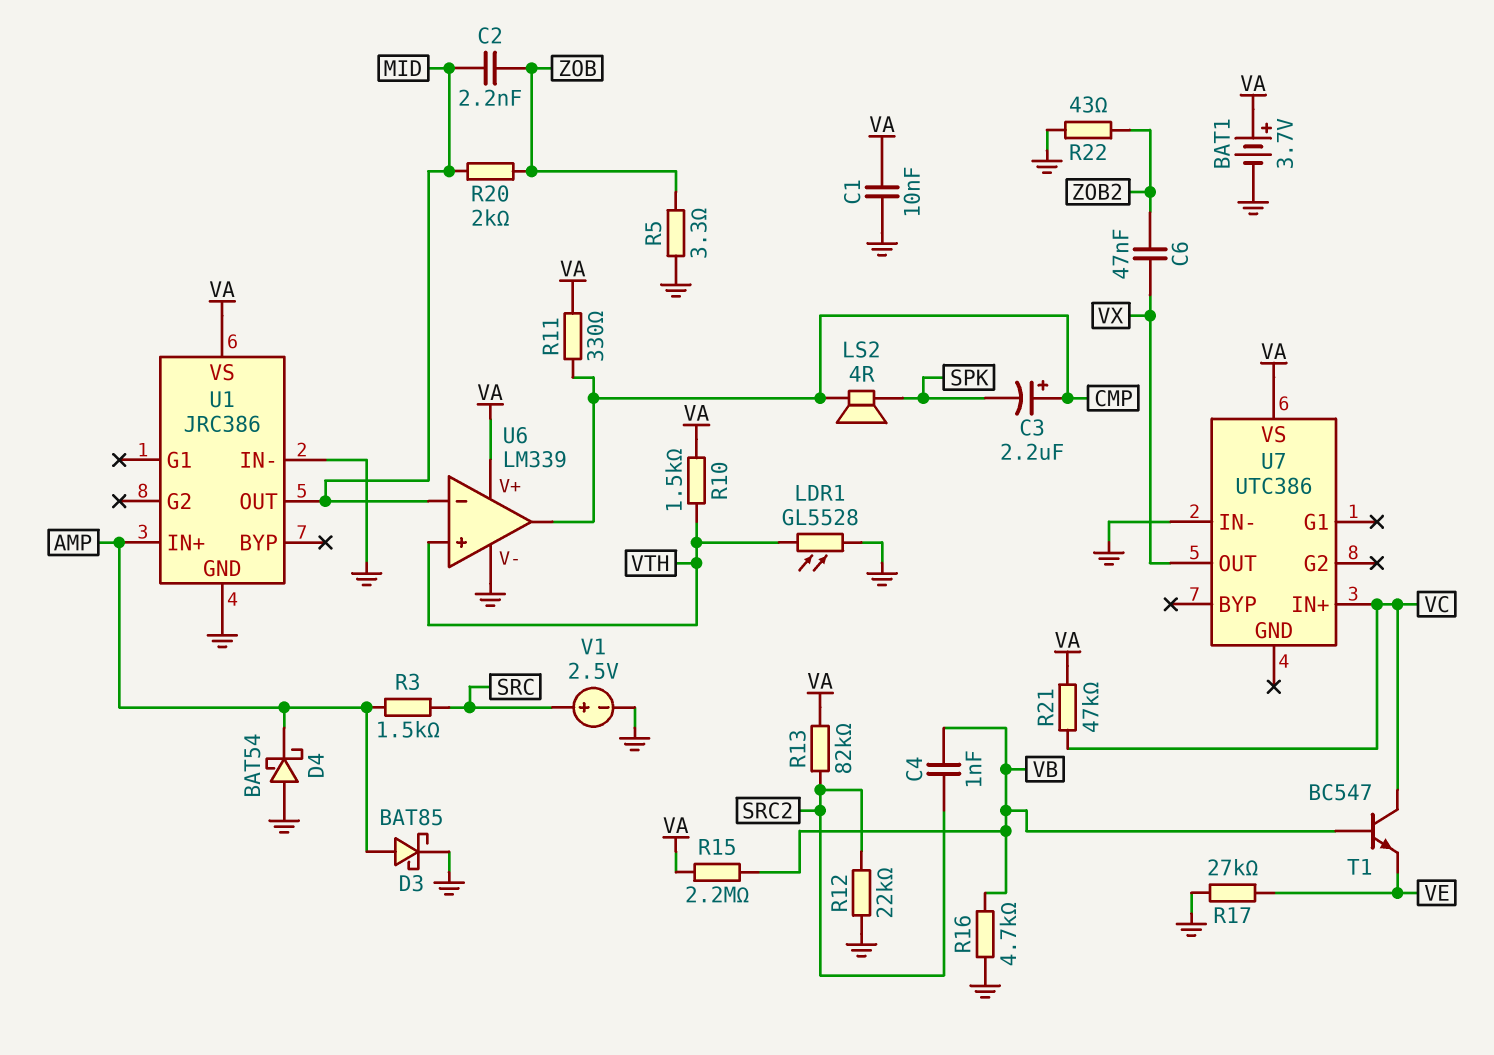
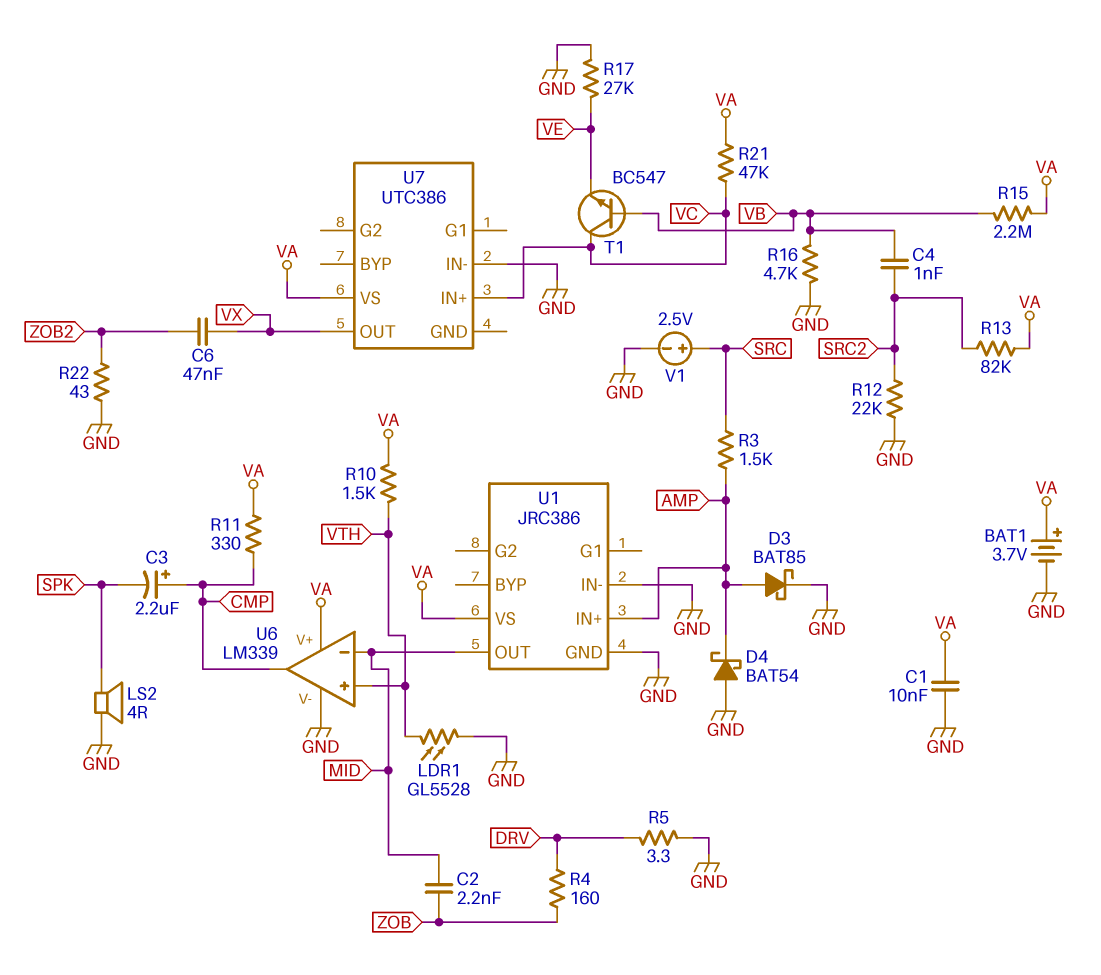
LS2: speaker 4R (CMP, SPK) -> speaker 4R (GND, SPK)
R4: none -> 160 (DRV, ZOB)
R5: 3.3 (GND, ZOB) -> 3.3 (DRV, GND)
R20: 2k (MID, ZOB) -> none

